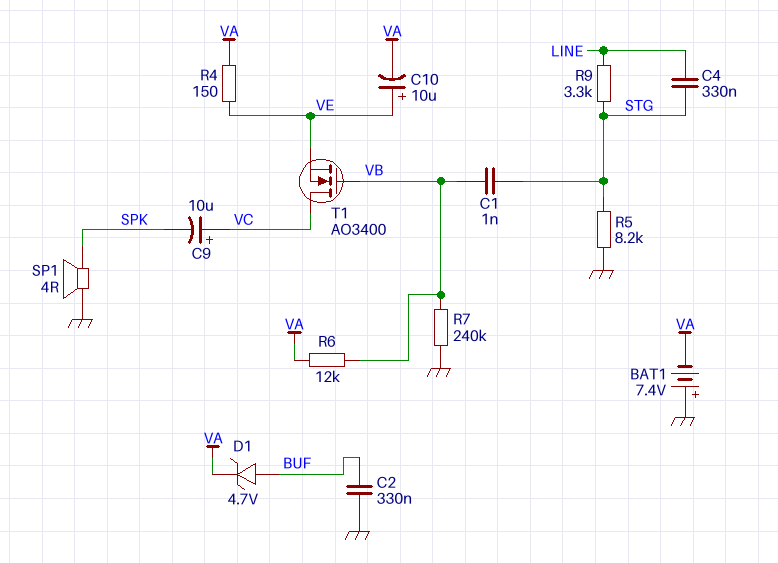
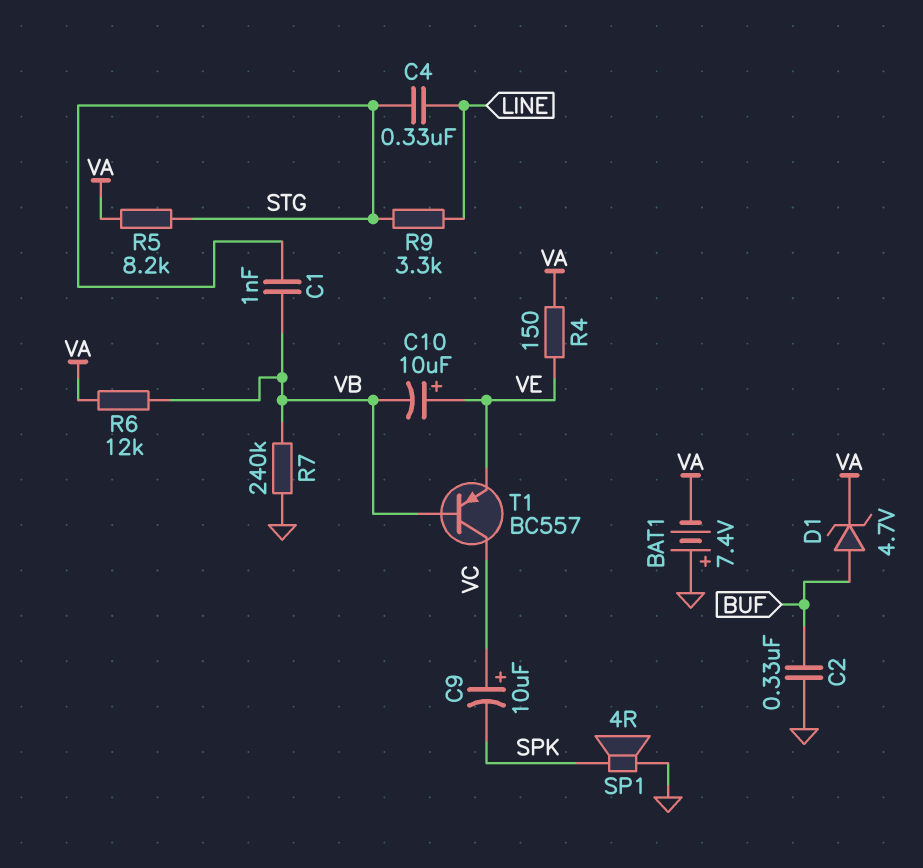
C10: 10uF (plus VE, minus VA) -> 10uF (plus VE, minus VB)
R5: 8.2k (GND, STG) -> 8.2k (STG, VA)
T1: NMOS AO3400 (G VB, D VC, S VE) -> PNP BC557 (B VB, C VC, E VE)

